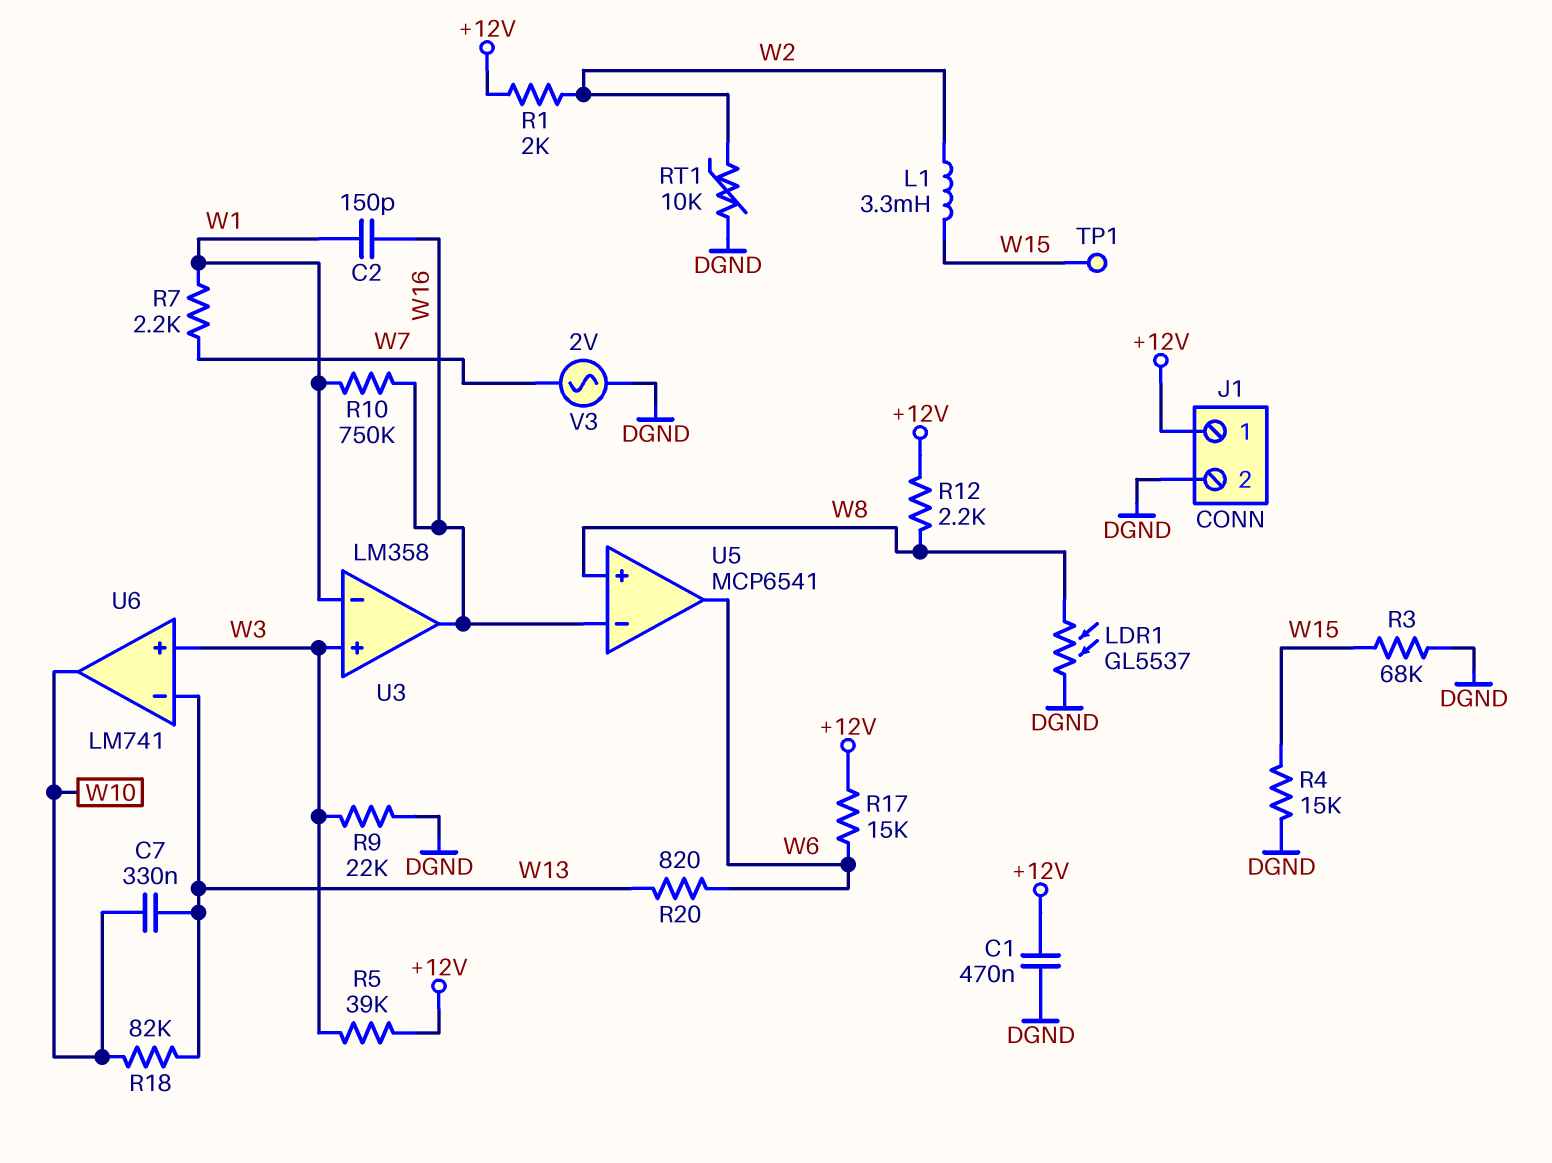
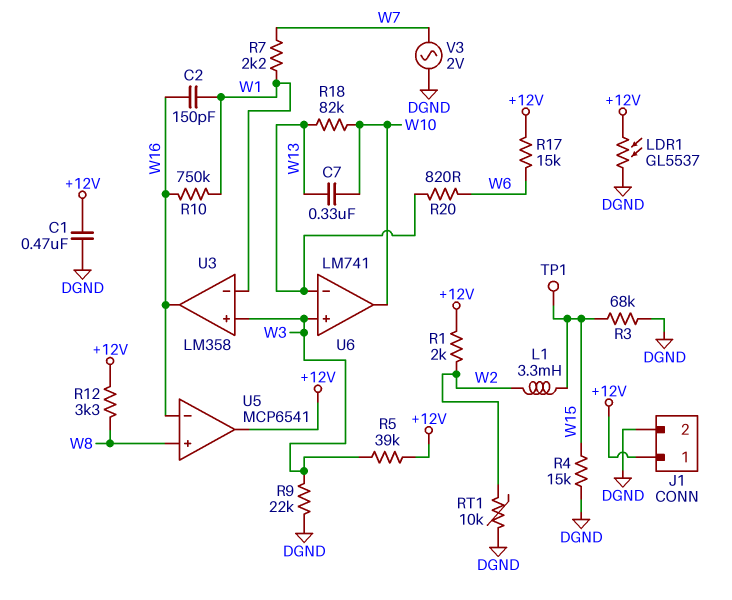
LDR1: GL5537 (DGND, W8) -> GL5537 (+12V, DGND)
R12: 2.2k (+12V, W8) -> 3.3k (+12V, W8)
U5 pin out: W6 -> +12V

